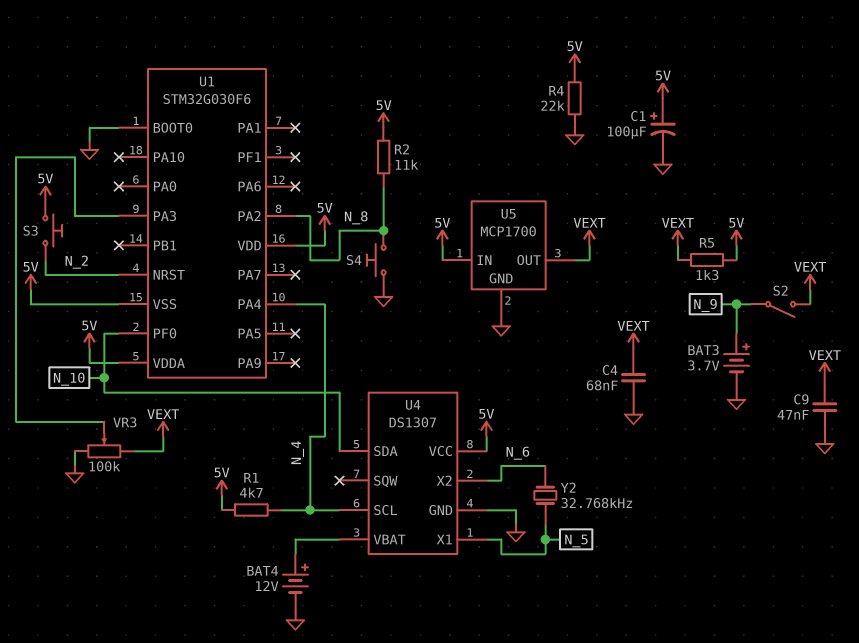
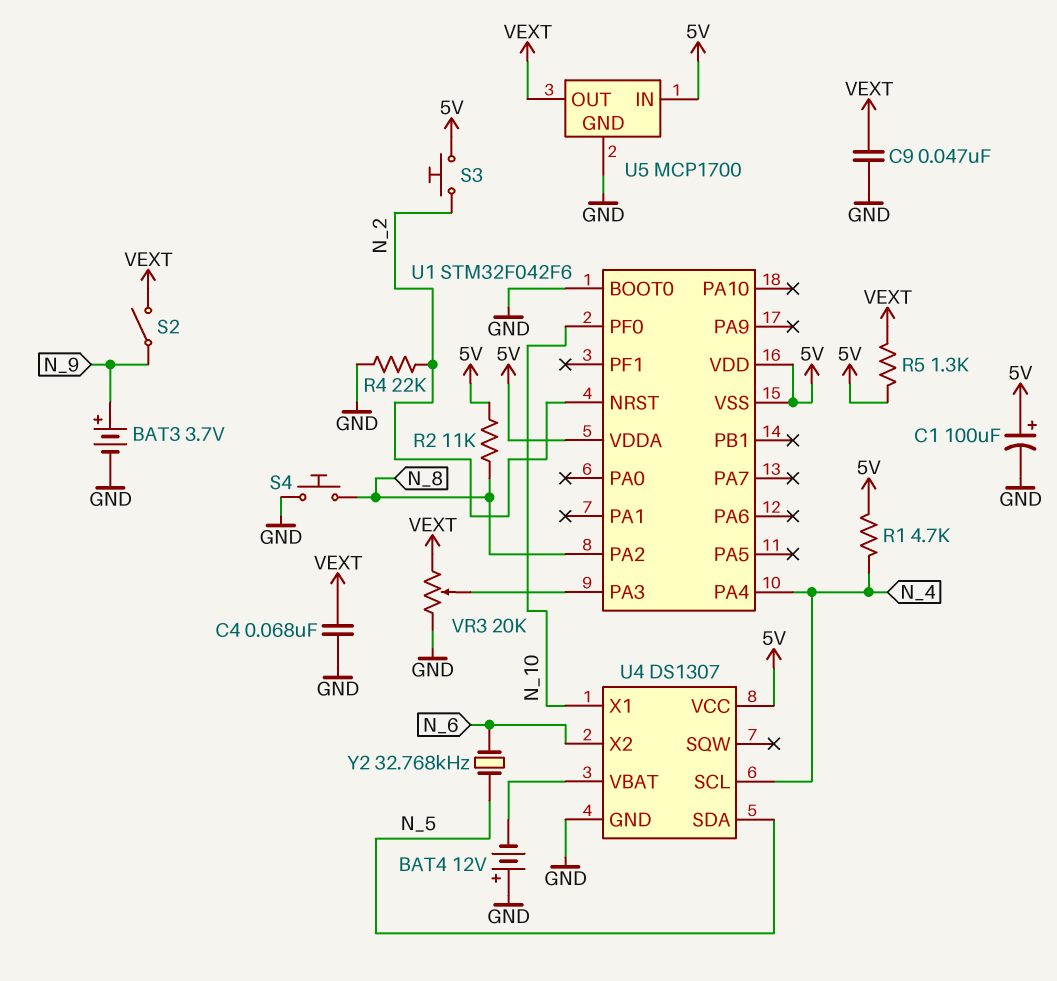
BAT4: 12V (plus U4/VBAT, minus GND) -> 12V (plus GND, minus U4/VBAT)
R4: 22k (5V, GND) -> 22k (GND, N_2)
U1: STM32G030F6 -> STM32F042F6
U4 pin SDA: N_10 -> N_5
U4 pin X1: N_5 -> N_10
VR3: 100k (GND, VEXT, wiper U1/PA3) -> 20k (GND, VEXT, wiper U1/PA3)

